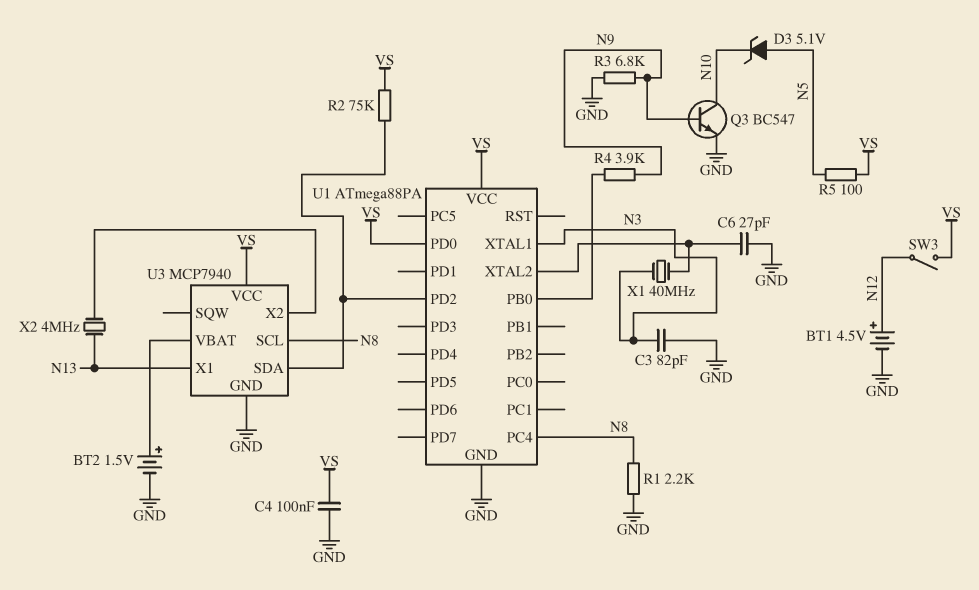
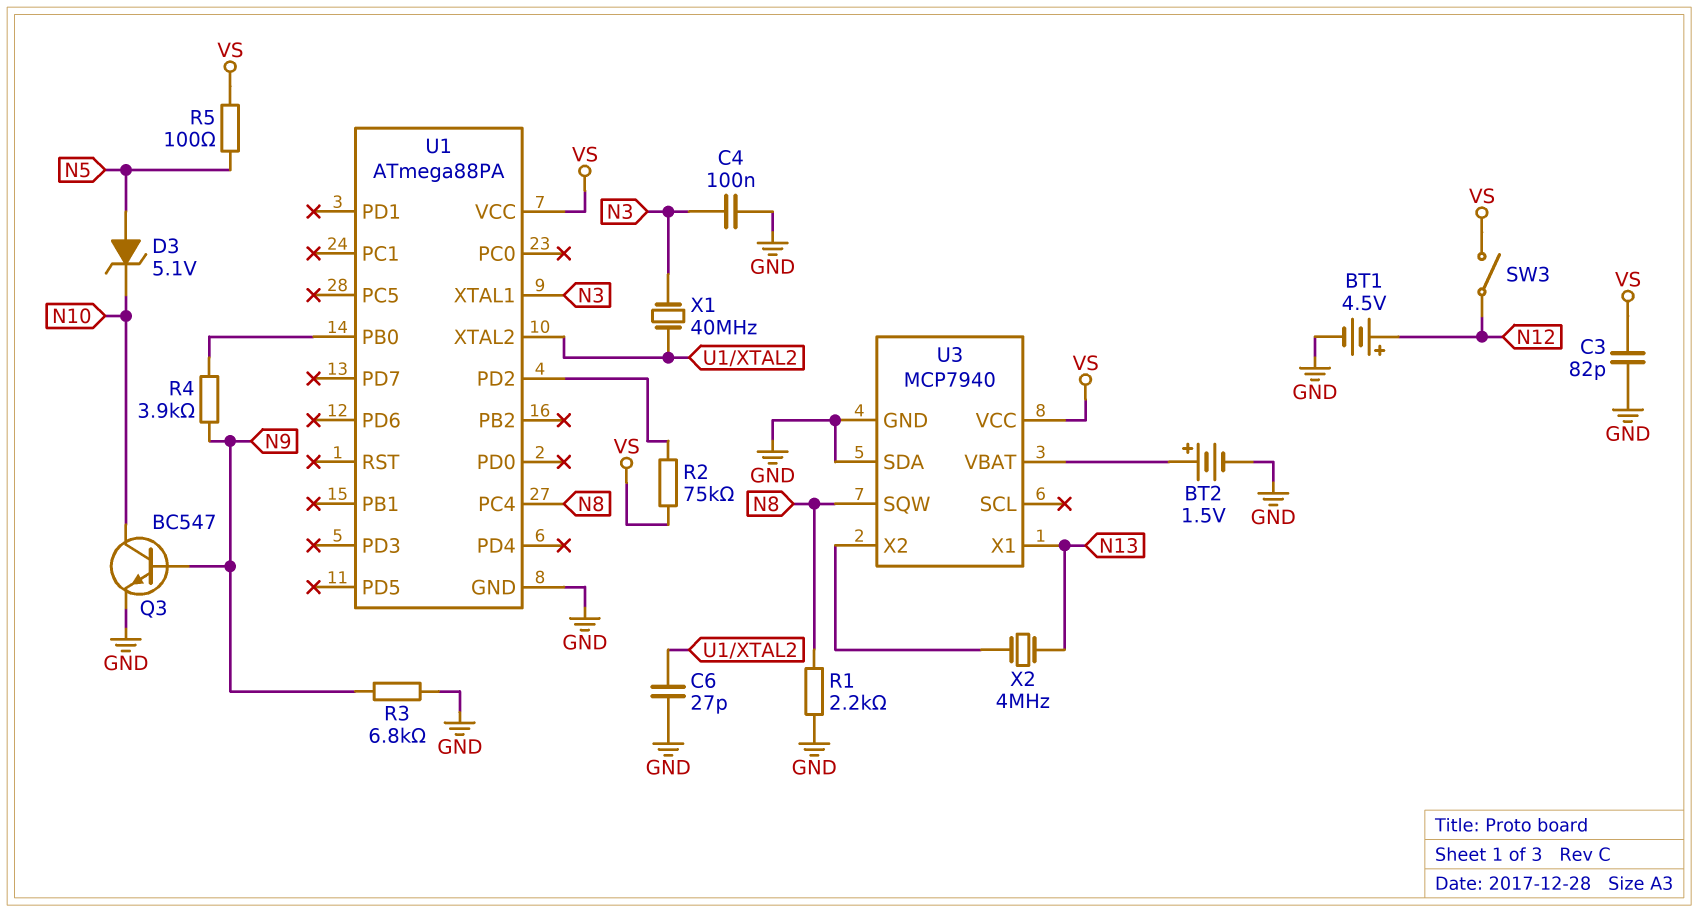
C3: 82pF (GND, N3) -> 82pF (GND, VS)
C4: 100nF (GND, VS) -> 100nF (GND, N3)
U1 pin PD0: VS -> none
U3 pin SCL: N8 -> none
U3 pin SDA: U1/PD2 -> GND
U3 pin SQW: none -> N8

